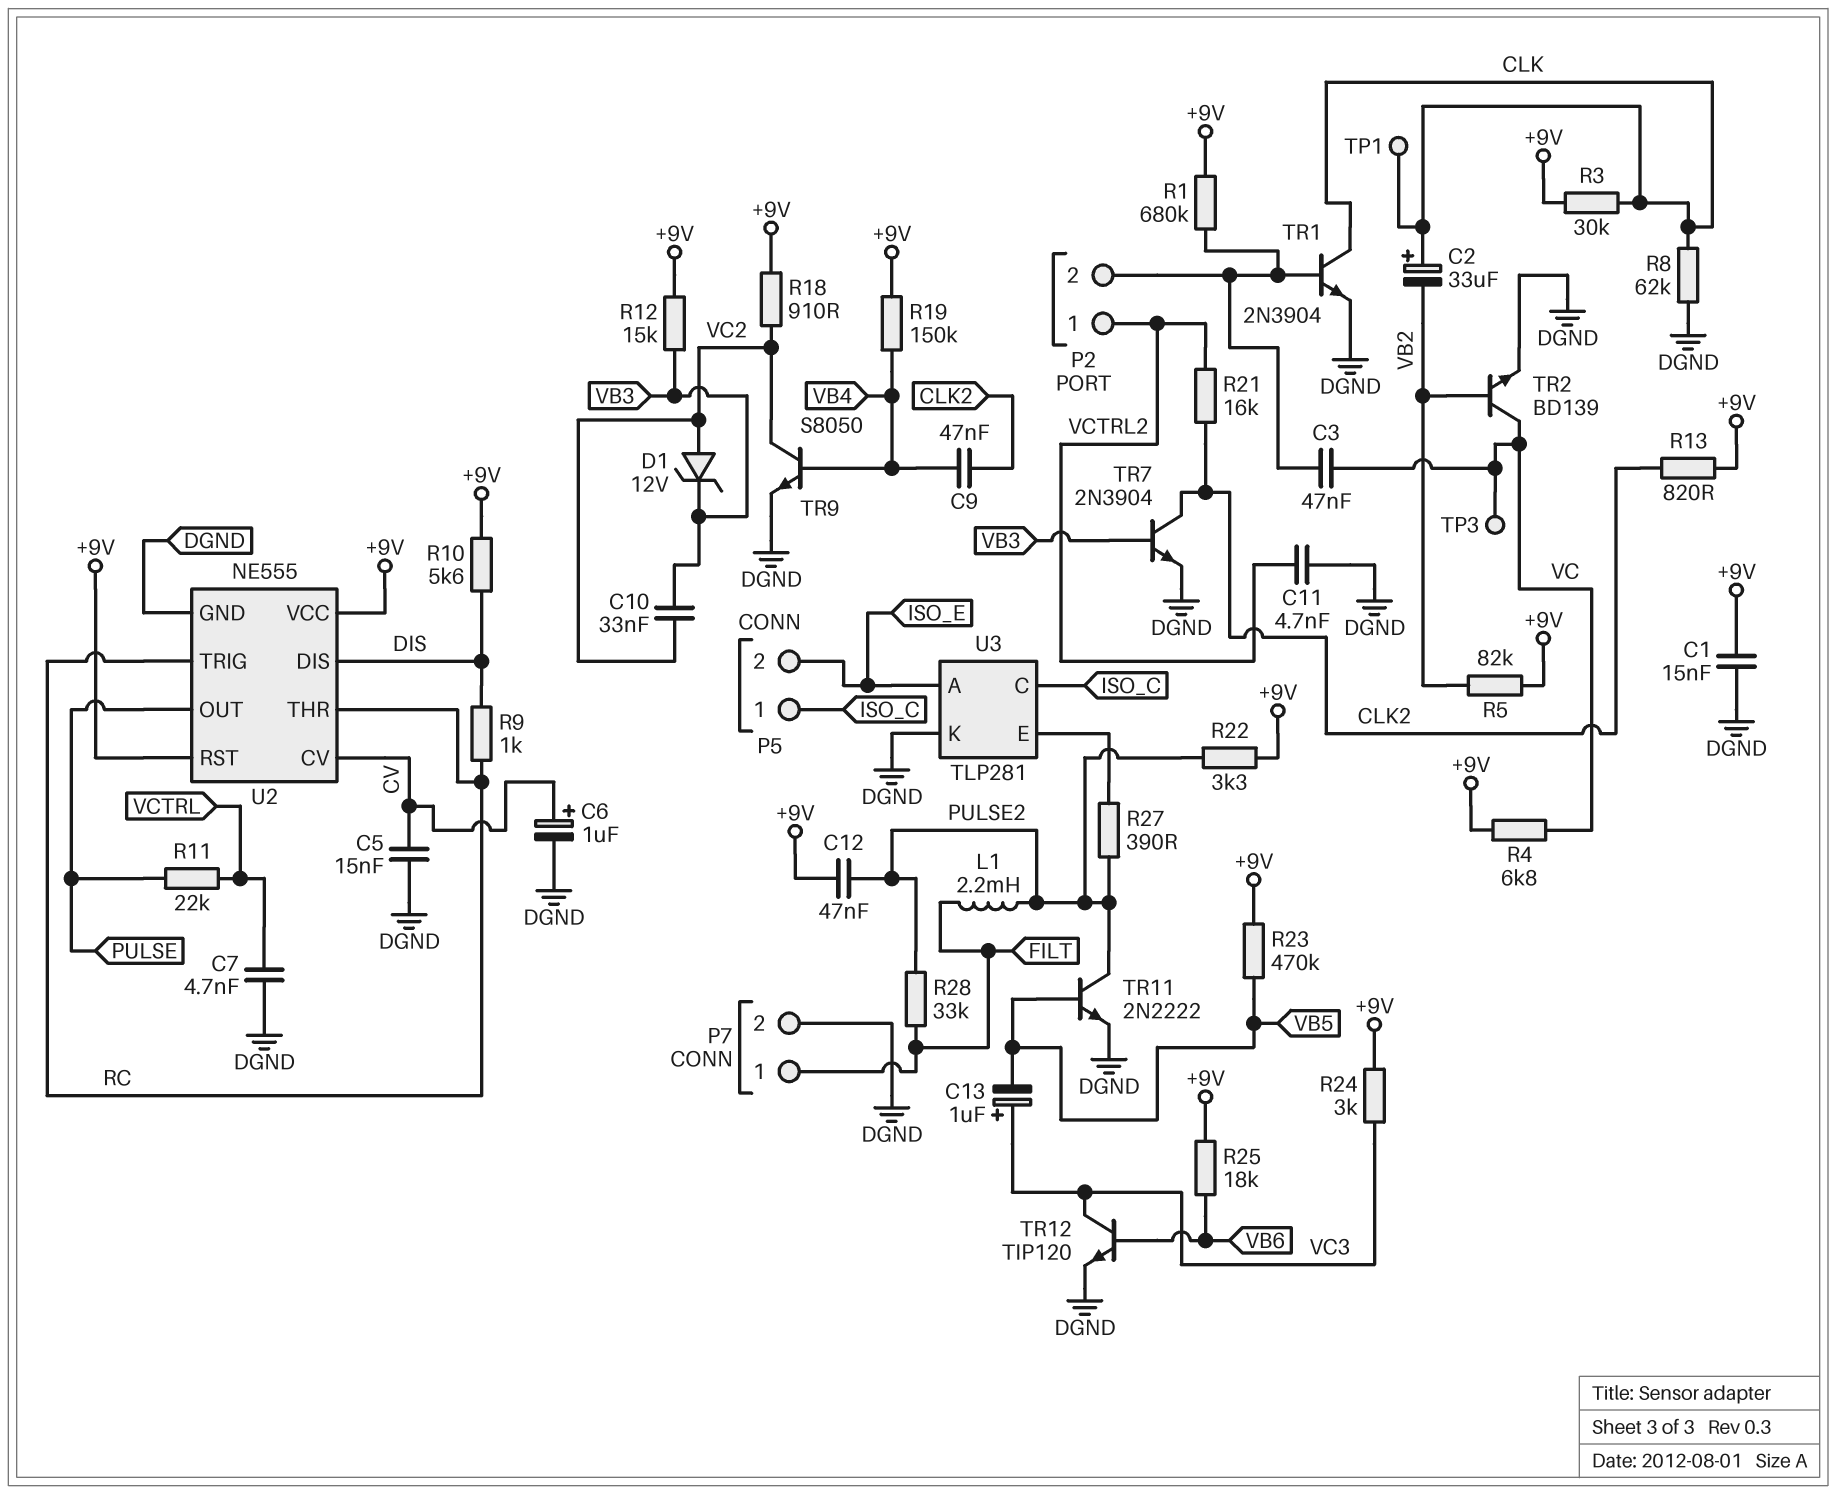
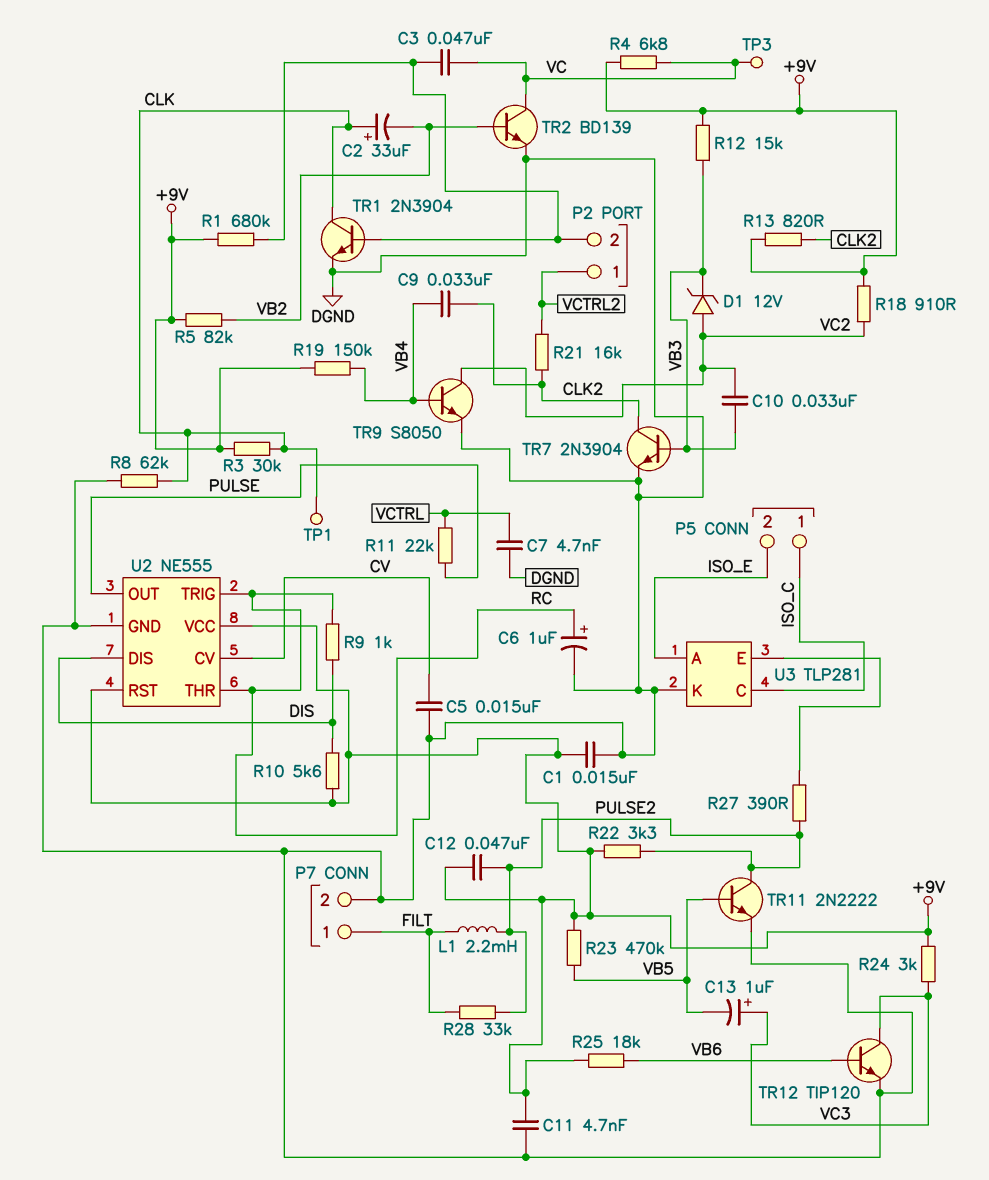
C6: 1uF (plus CV, minus DGND) -> 1uF (plus RC, minus DGND)
C9: 47nF (CLK2, VB4) -> 33nF (CLK2, VB4)
C11: 4.7nF (DGND, VCTRL2) -> 4.7nF (+9V, DGND)

